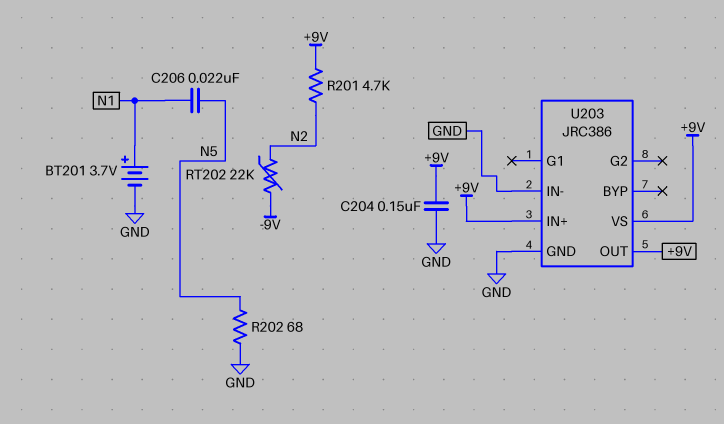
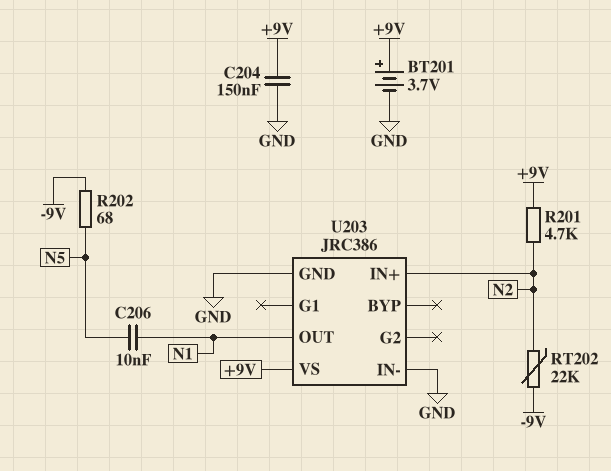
BT201: 3.7V (plus N1, minus GND) -> 3.7V (plus +9V, minus GND)
C206: 22nF (N1, N5) -> 10nF (N1, N5)
R202: 68 (GND, N5) -> 68 (-9V, N5)
U203 pin IN+: +9V -> N2
U203 pin OUT: +9V -> N1

